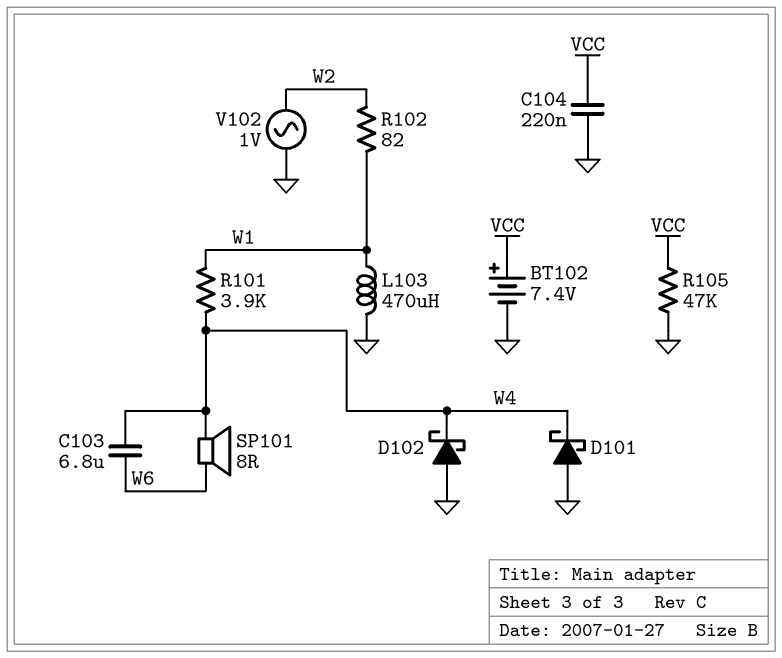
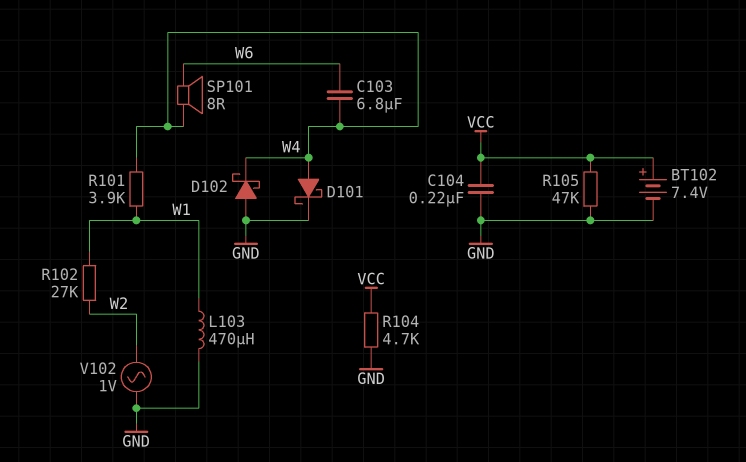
D101: schottky (A GND, K W4) -> schottky (A W4, K GND)
R102: 82 (W1, W2) -> 27k (W1, W2)
R104: none -> 4.7k (GND, VCC)

